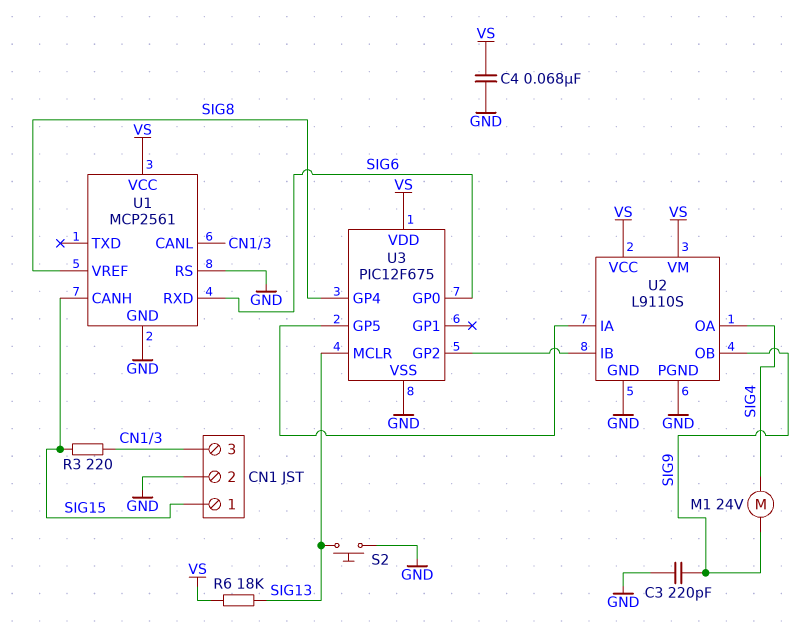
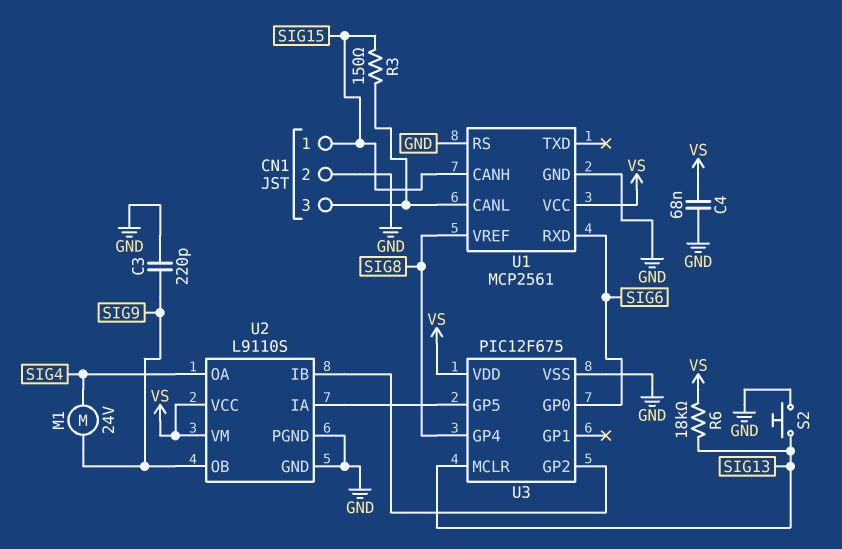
R3: 220 (CN1/3, SIG15) -> 150 (CN1/3, SIG15)

